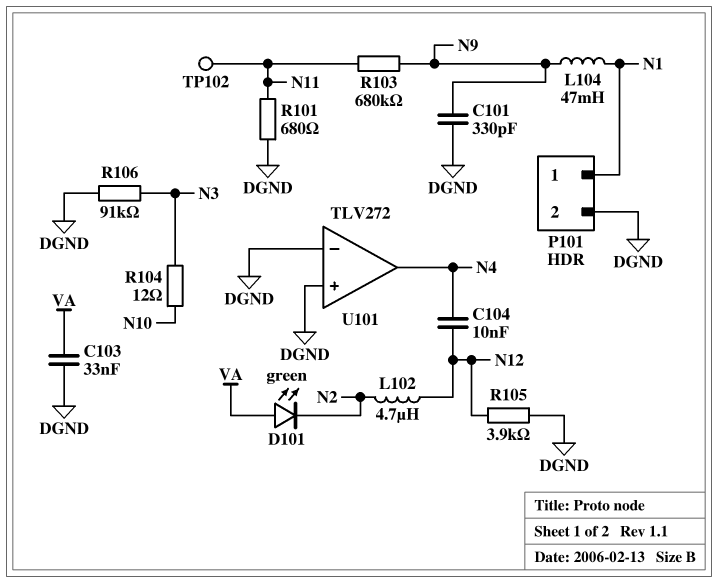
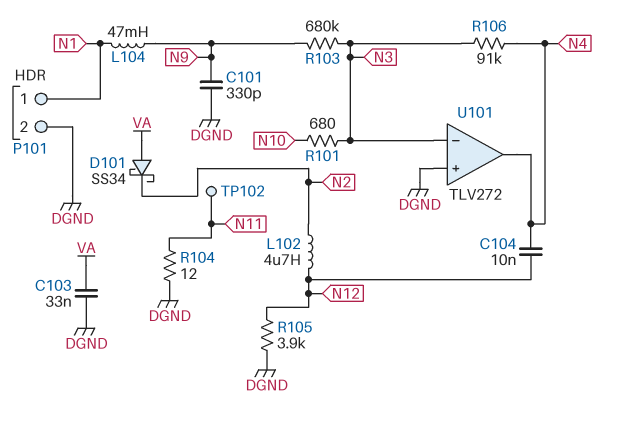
D101: LED green (A VA, K N2) -> schottky SS34 (A VA, K N2)
R101: 680 (DGND, N11) -> 680 (N3, N10)
R103: 680k (N9, N11) -> 680k (N3, N9)
R104: 12 (N3, N10) -> 12 (DGND, N11)
R106: 91k (DGND, N3) -> 91k (N3, N4)
U101 pin in-: DGND -> N3

